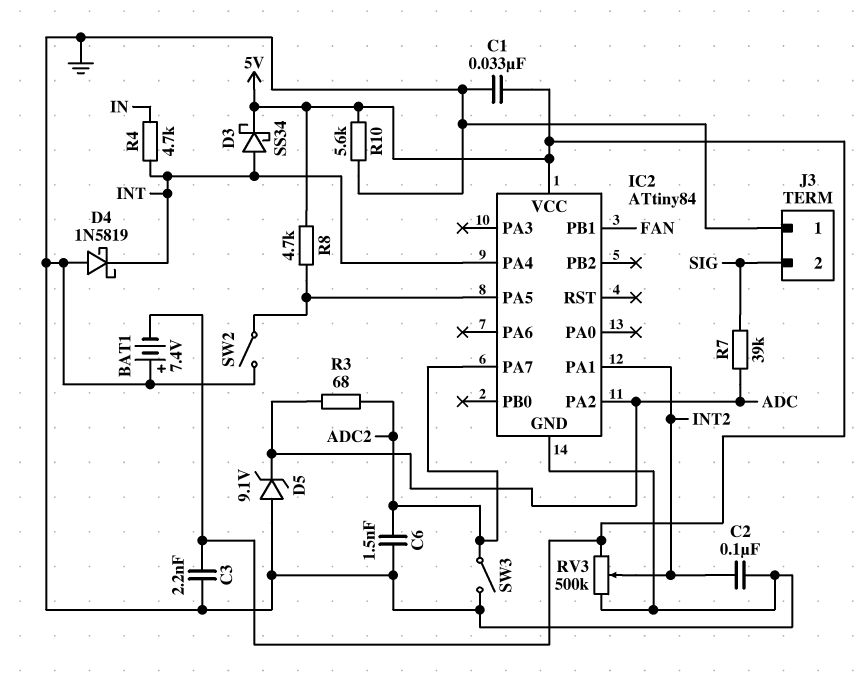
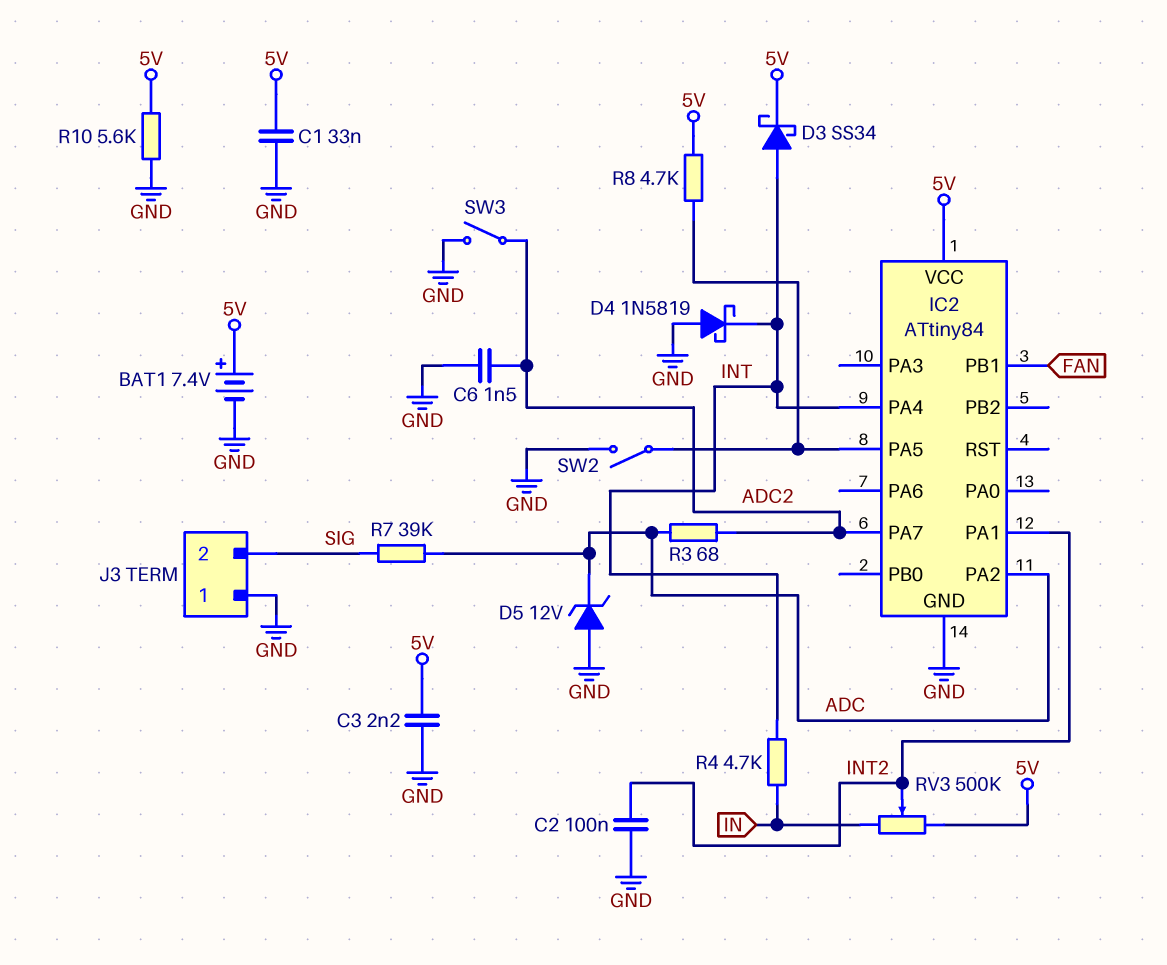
BAT1: 7.4V (plus GND, minus 5V) -> 7.4V (plus 5V, minus GND)
D5: zener 9.1V (A GND, K ADC) -> zener 12V (A GND, K ADC)
RV3: 500k (5V, GND, wiper INT2) -> 500k (5V, IN, wiper INT2)

